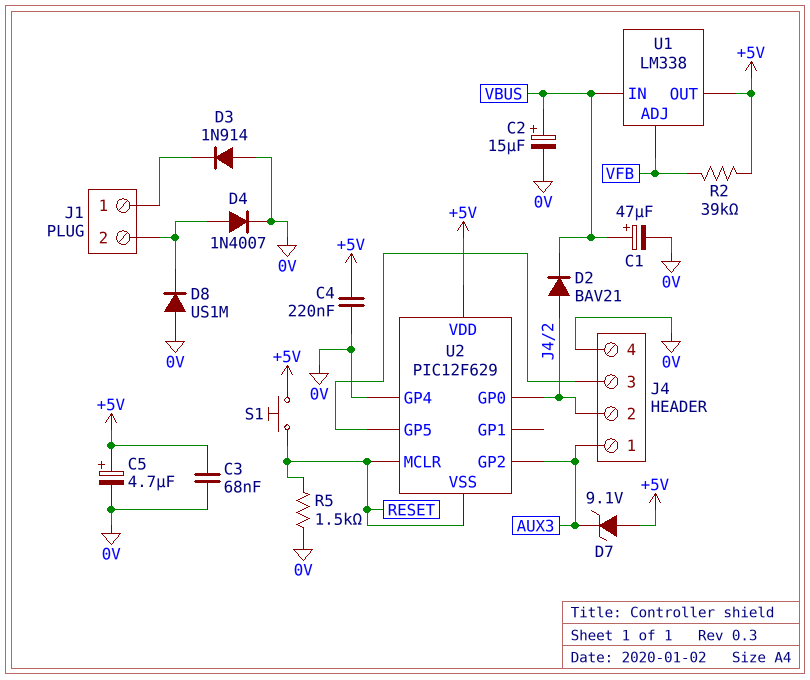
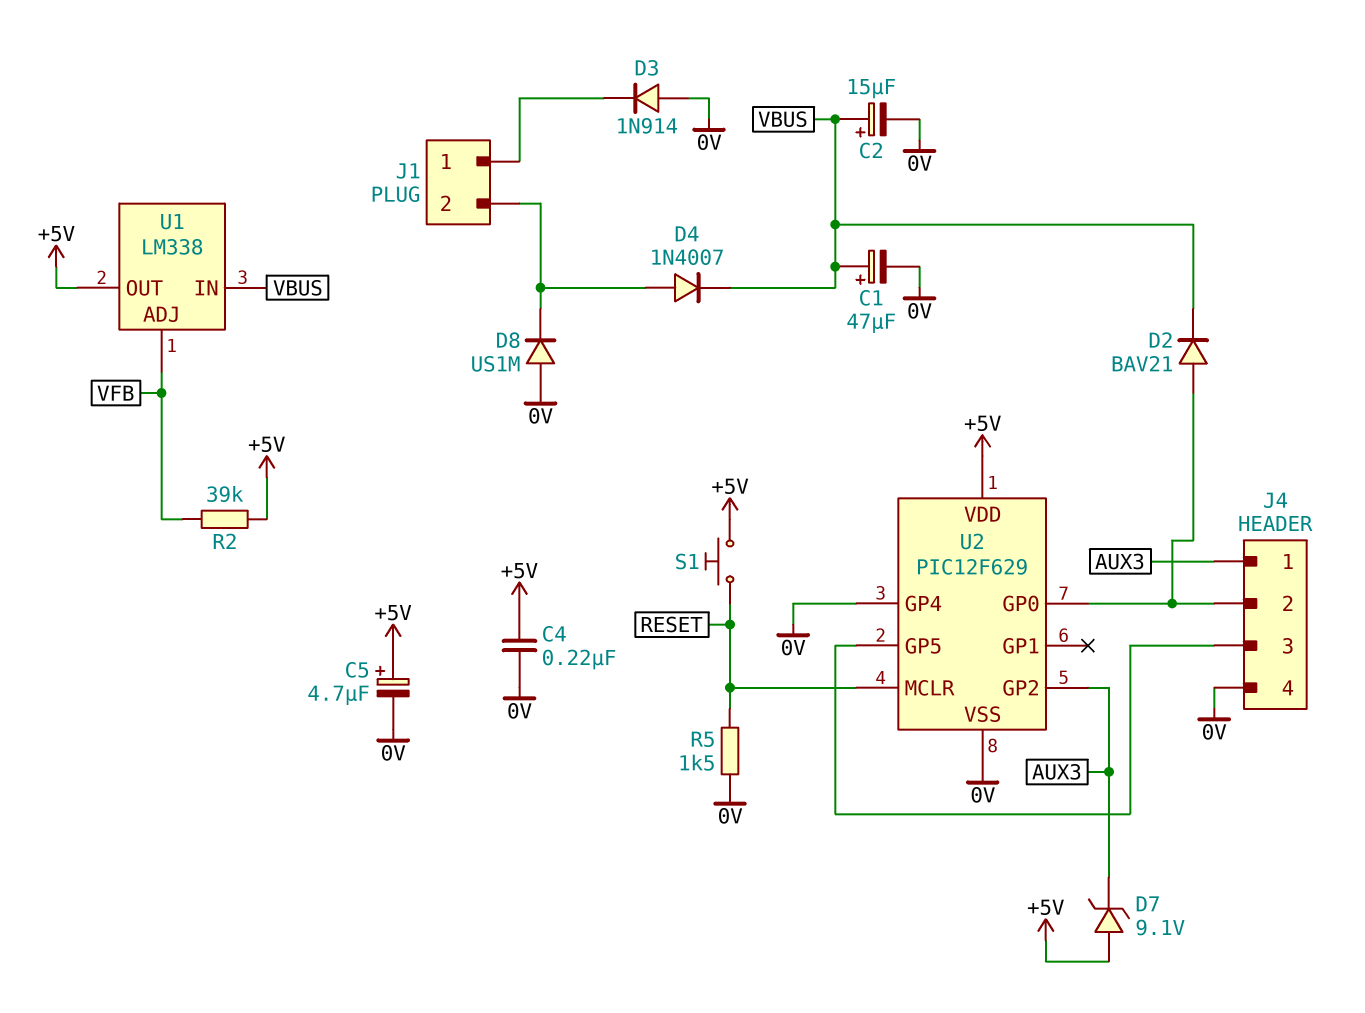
C3: 68nF (+5V, 0V) -> none
D4: diode 1N4007 (A J1/2, K 0V) -> diode 1N4007 (A J1/2, K VBUS)
U2 pin VSS: RESET -> 0V

